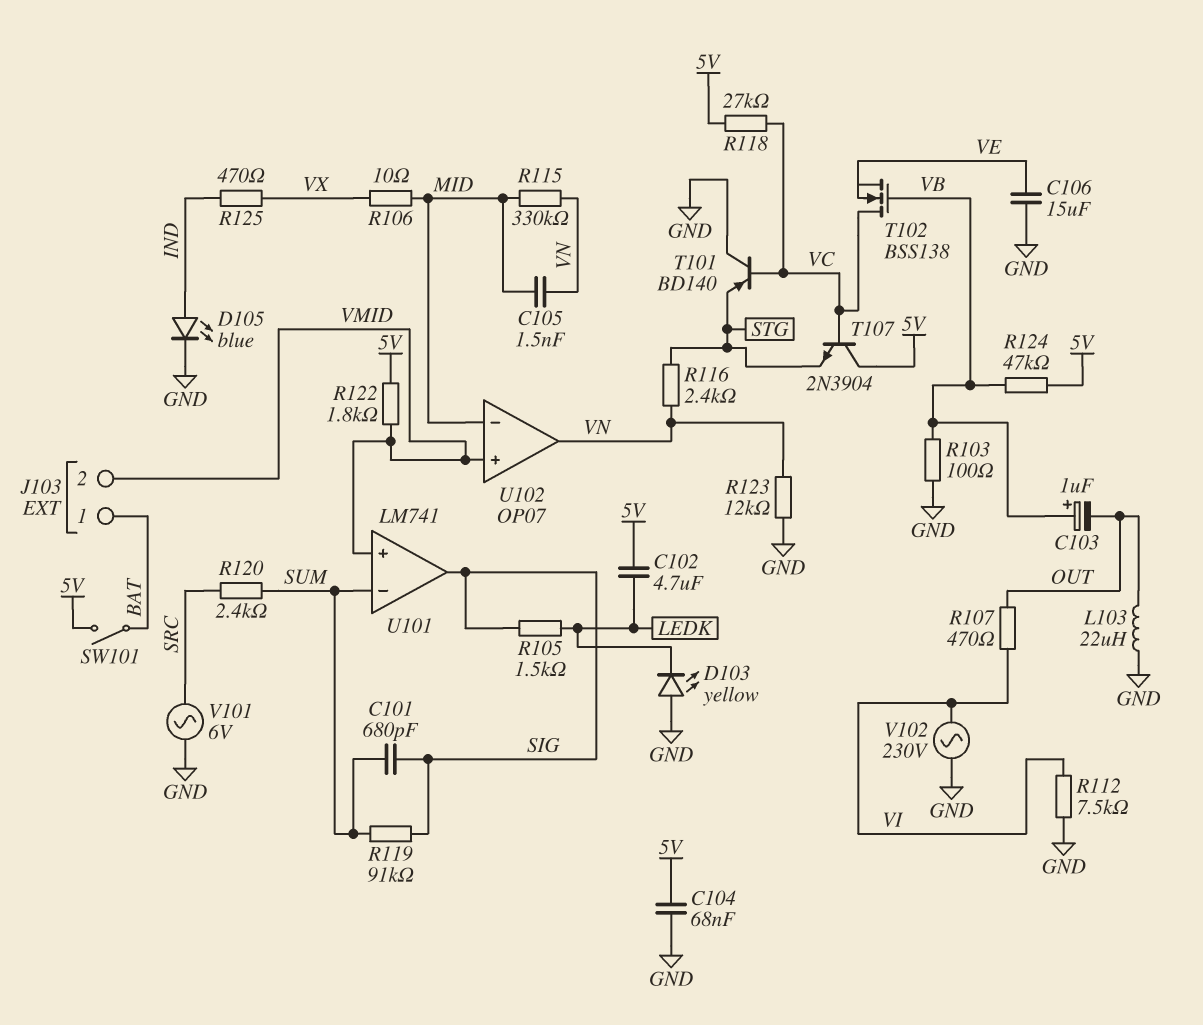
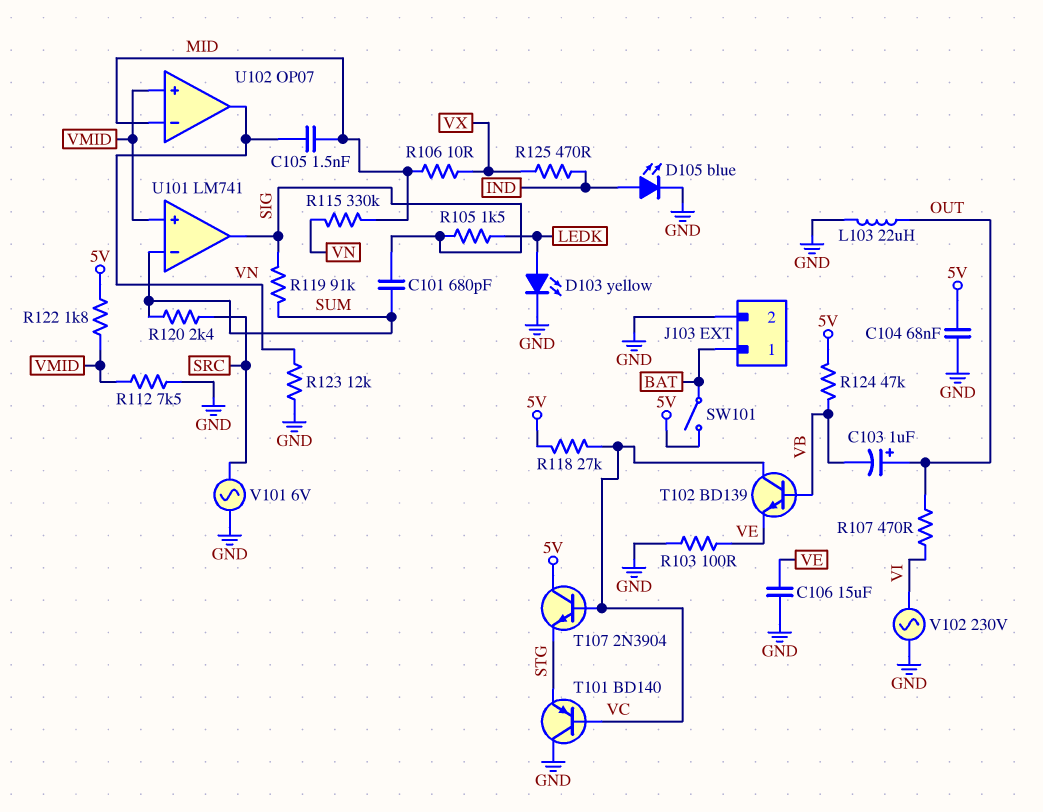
C102: 4.7uF (5V, LEDK) -> none
C103: 1uF (plus VB, minus OUT) -> 1uF (plus OUT, minus VB)
D103: LED yellow (A GND, K LEDK) -> LED yellow (A LEDK, K GND)
J103 pin 2: VMID -> GND
R103: 100 (GND, VB) -> 100 (GND, VE)
R112: 7.5k (GND, VI) -> 7.5k (GND, VMID)
R116: 2.4k (STG, VN) -> none
T102: NMOS BSS138 (G VB, D VC, S VE) -> NPN BD139 (B VB, C VC, E VE)

